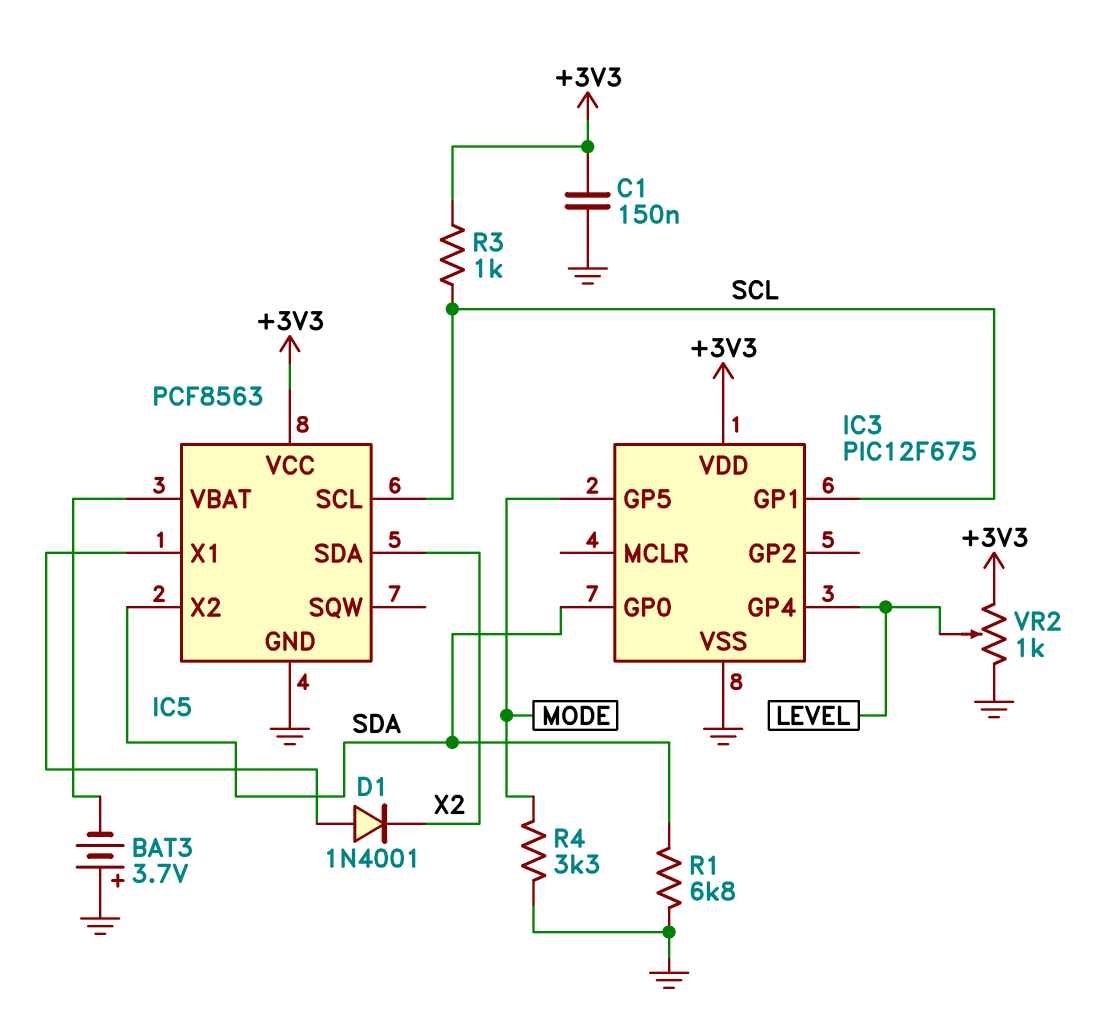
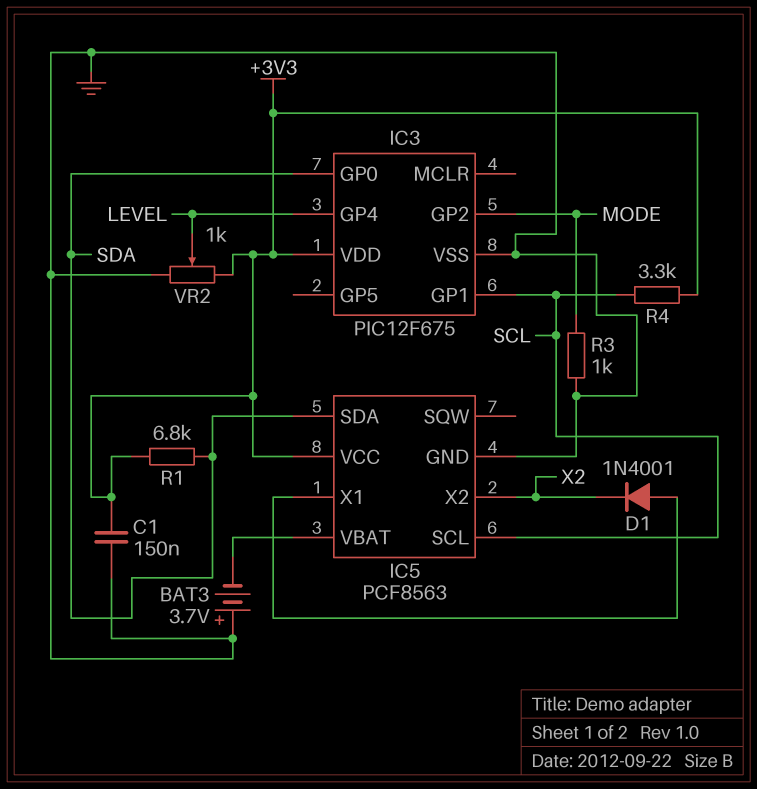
IC3 pin GP2: none -> MODE
IC3 pin GP5: MODE -> none
IC5 pin SDA: X2 -> SDA
IC5 pin X2: SDA -> X2
R1: 6.8k (GND, SDA) -> 6.8k (+3V3, SDA)
R3: 1k (+3V3, SCL) -> 1k (GND, MODE)
R4: 3.3k (GND, MODE) -> 3.3k (+3V3, SCL)

